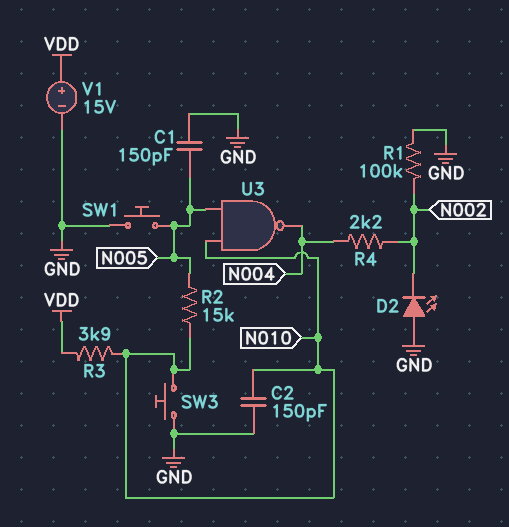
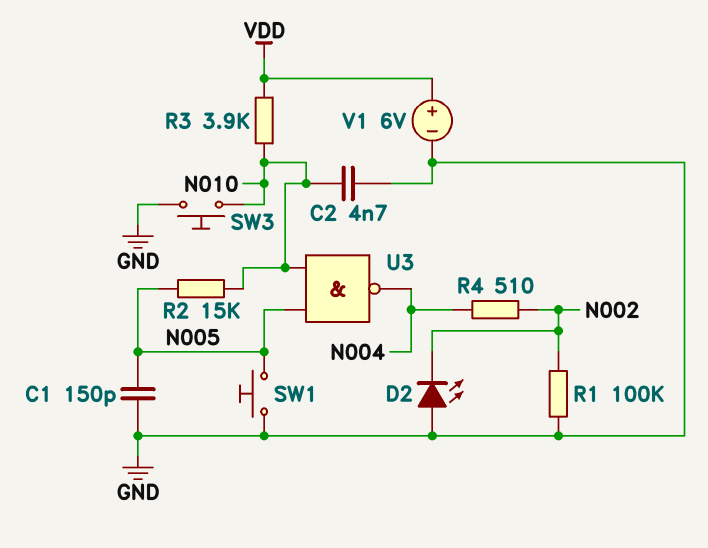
C2: 150pF (GND, N010) -> 4.7nF (GND, N010)
R4: 2.2k (N002, N004) -> 510 (N002, N004)
V1: 15V (plus VDD, minus GND) -> 6V (plus VDD, minus GND)

